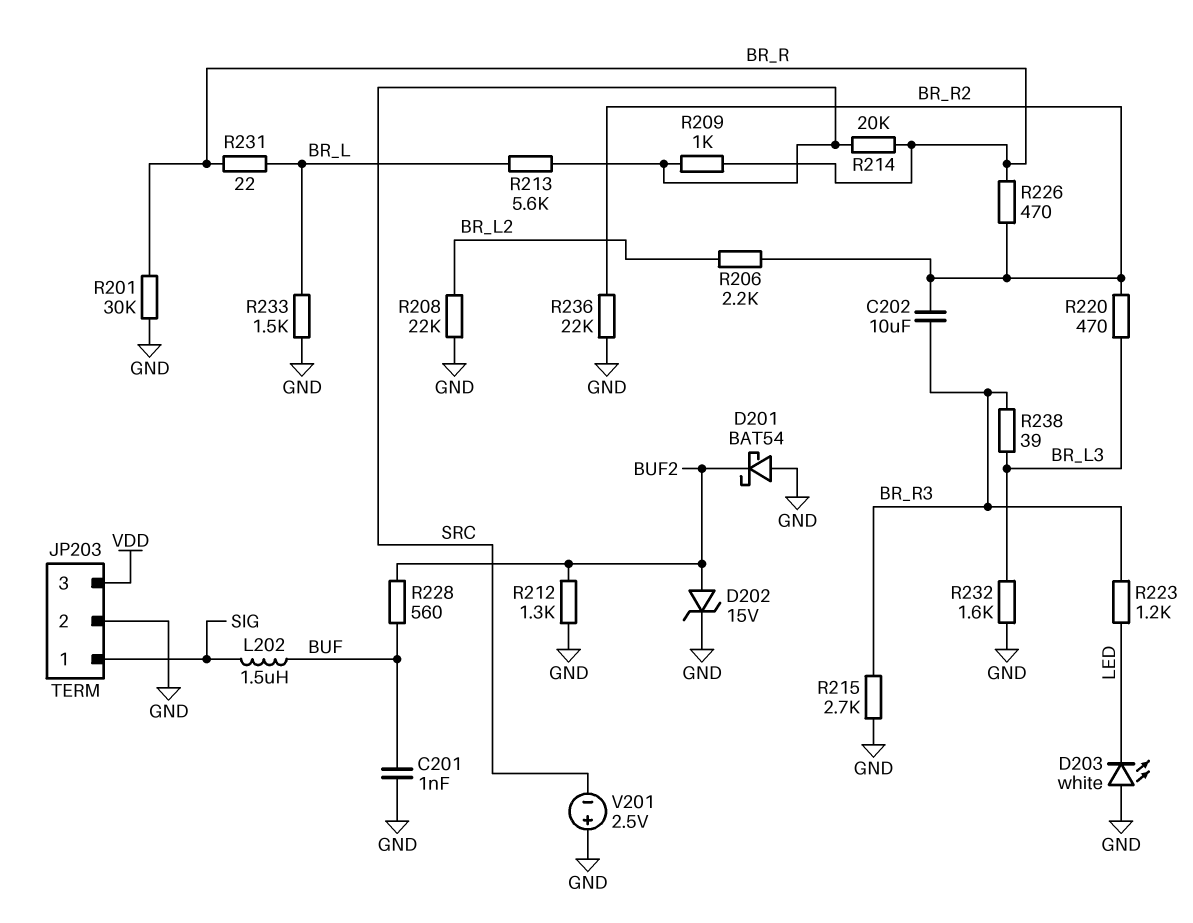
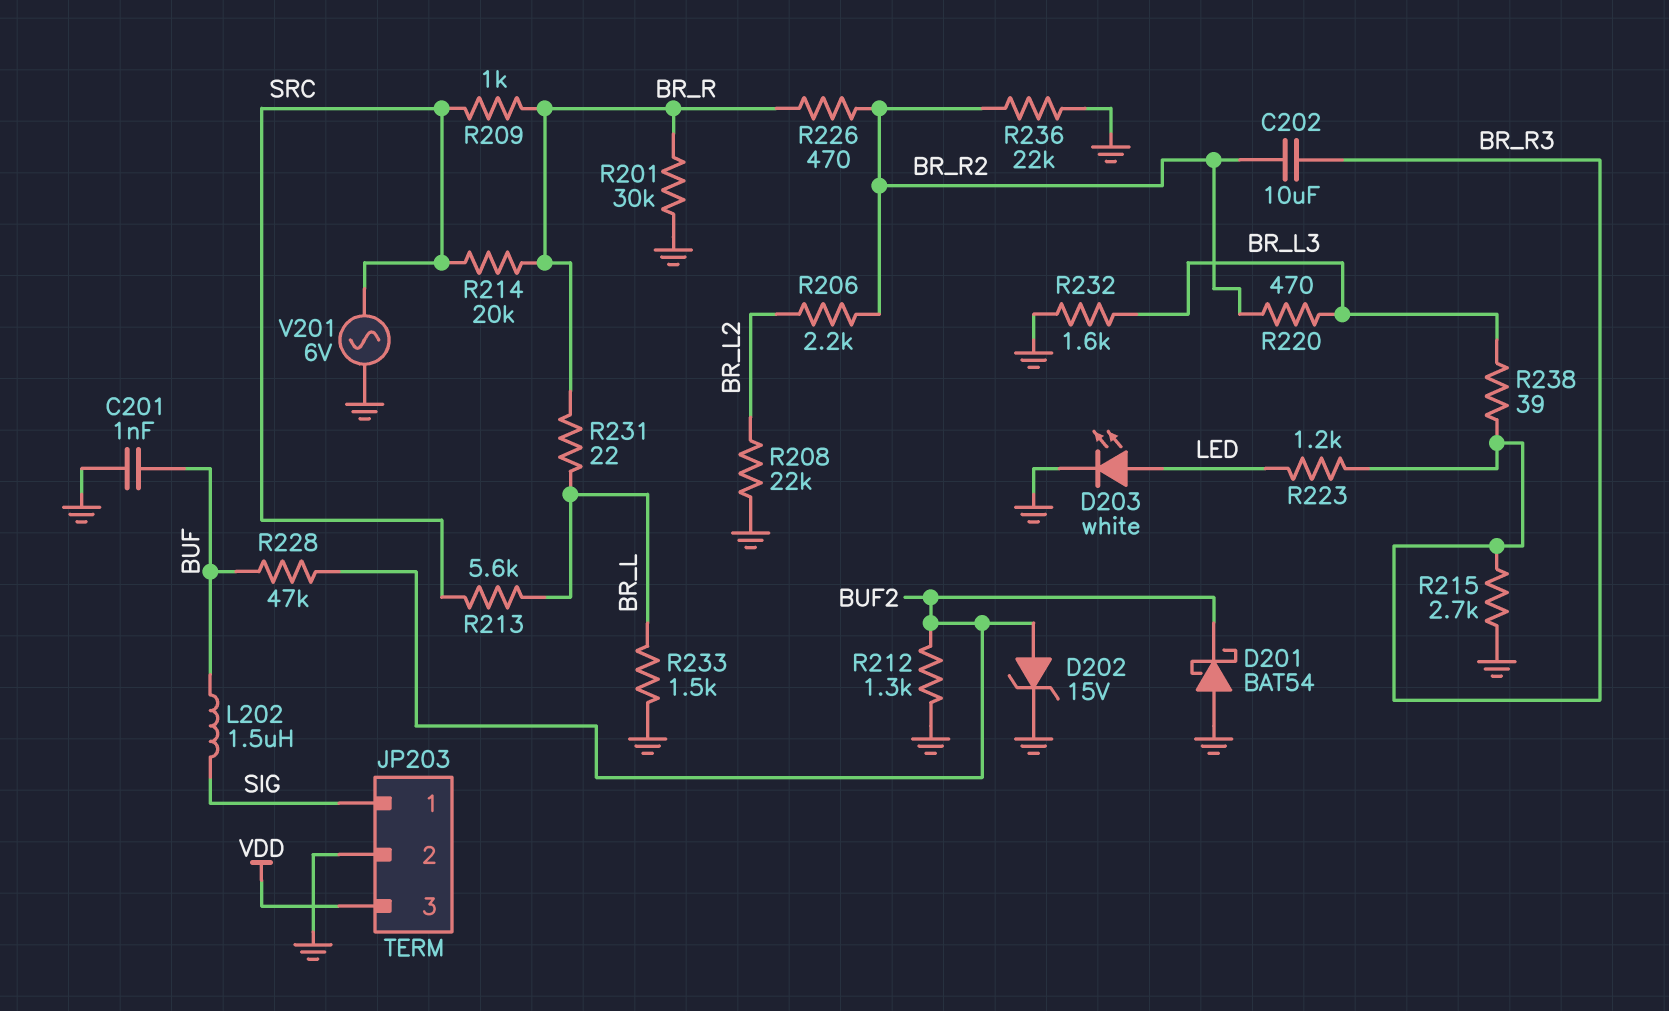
D203: LED white (A GND, K LED) -> LED white (A LED, K GND)
R228: 560 (BUF, BUF2) -> 47k (BUF, BUF2)
V201: 2.5V (plus GND, minus SRC) -> AC 6V (GND, SRC)

